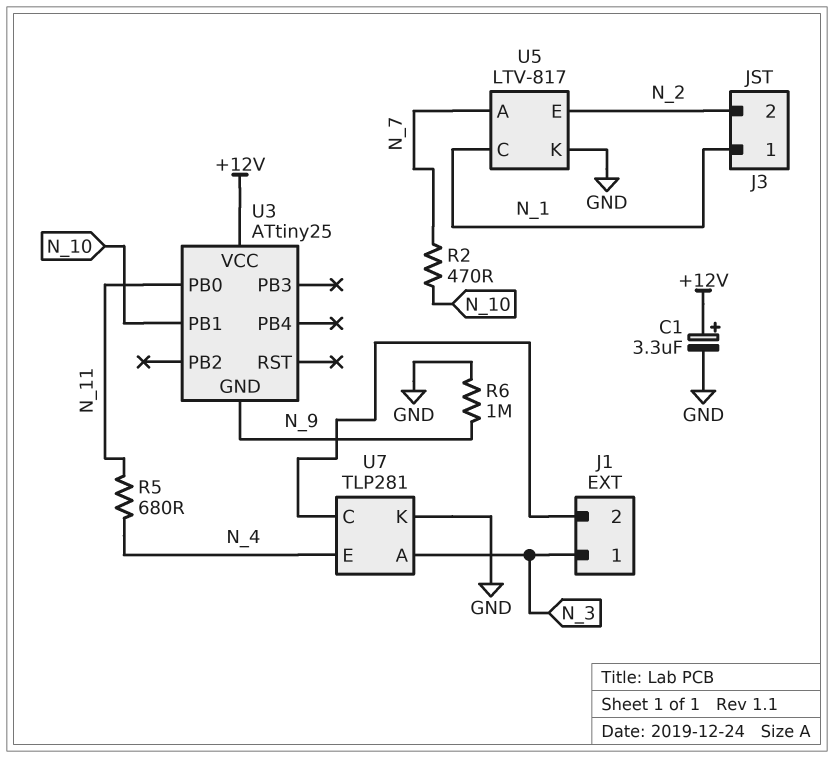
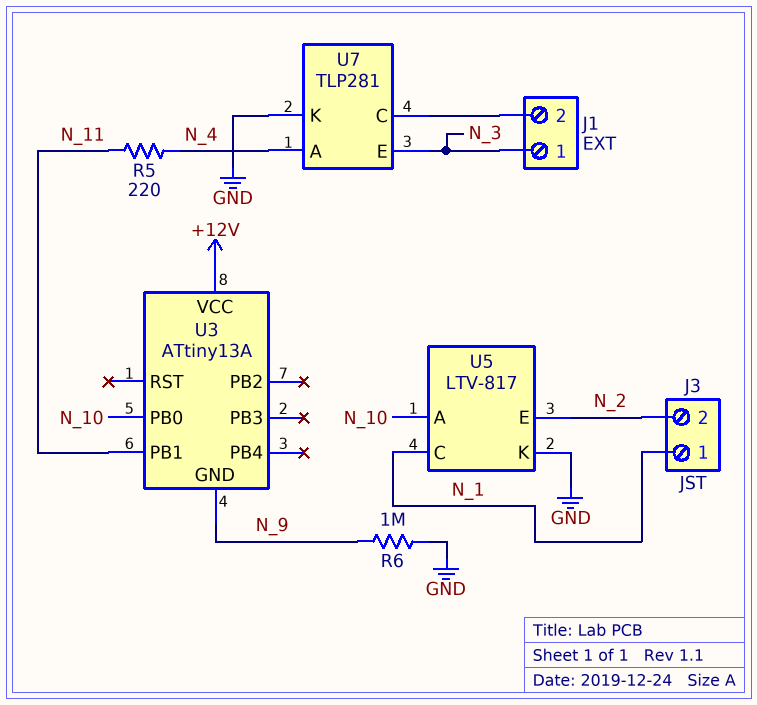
C1: 3.3uF (plus +12V, minus GND) -> none
R2: 470 (N_7, N_10) -> none
R5: 680 (N_4, N_11) -> 220 (N_4, N_11)
U3: ATtiny25 -> ATtiny13A
U3 pin PB0: N_11 -> N_10
U3 pin PB1: N_10 -> N_11
U5 pin A: N_7 -> N_10
U7 pin A: N_3 -> N_4
U7 pin E: N_4 -> N_3

